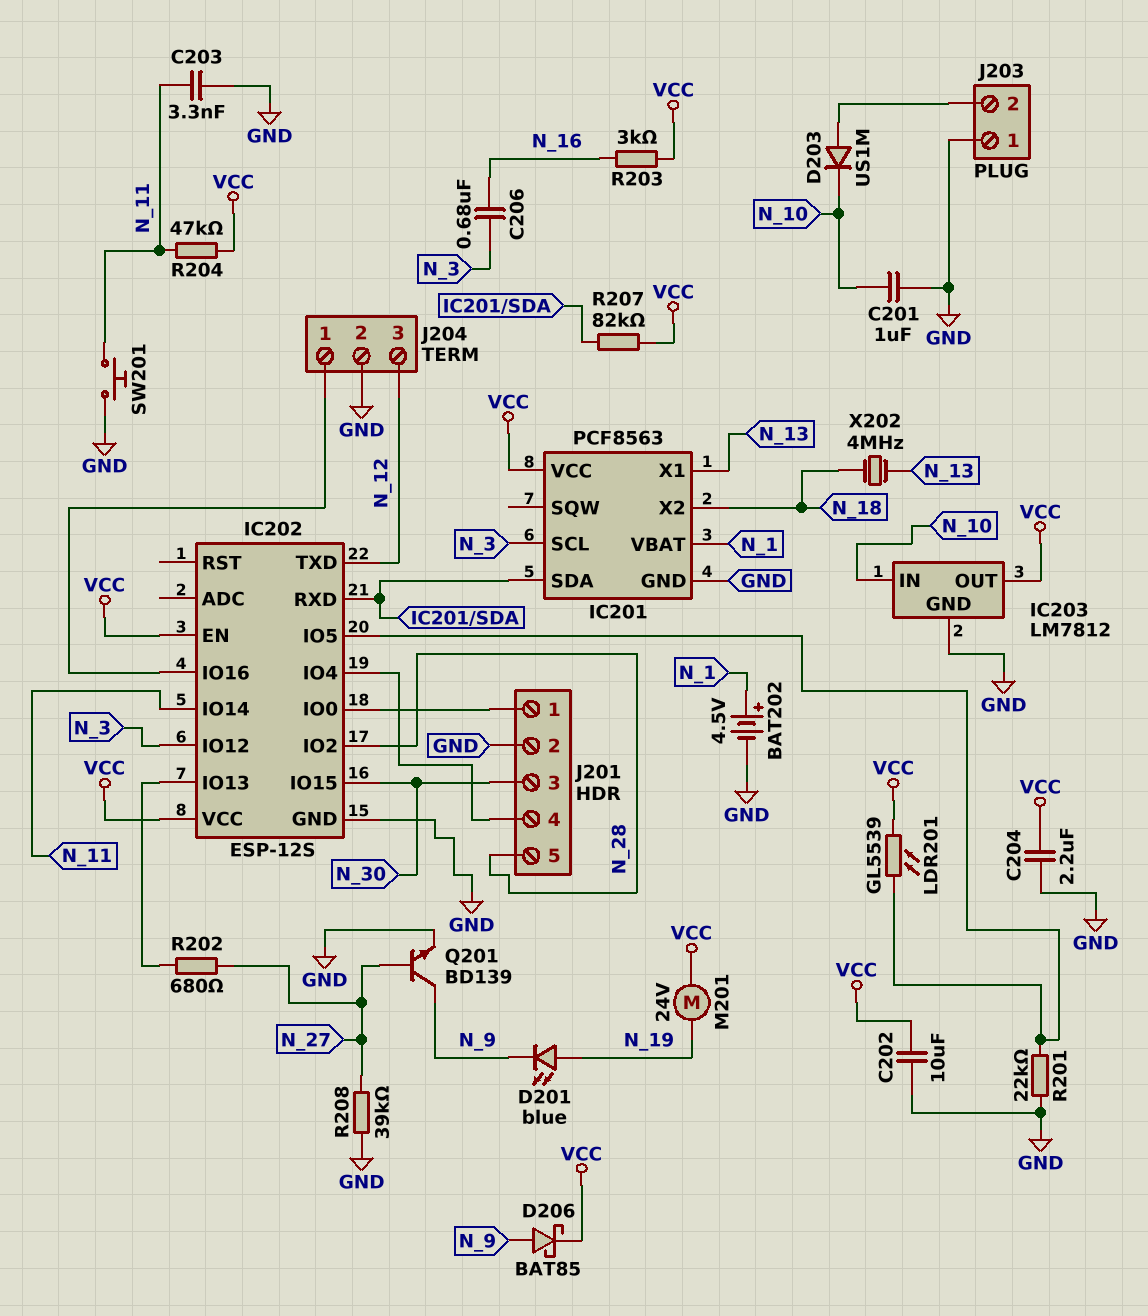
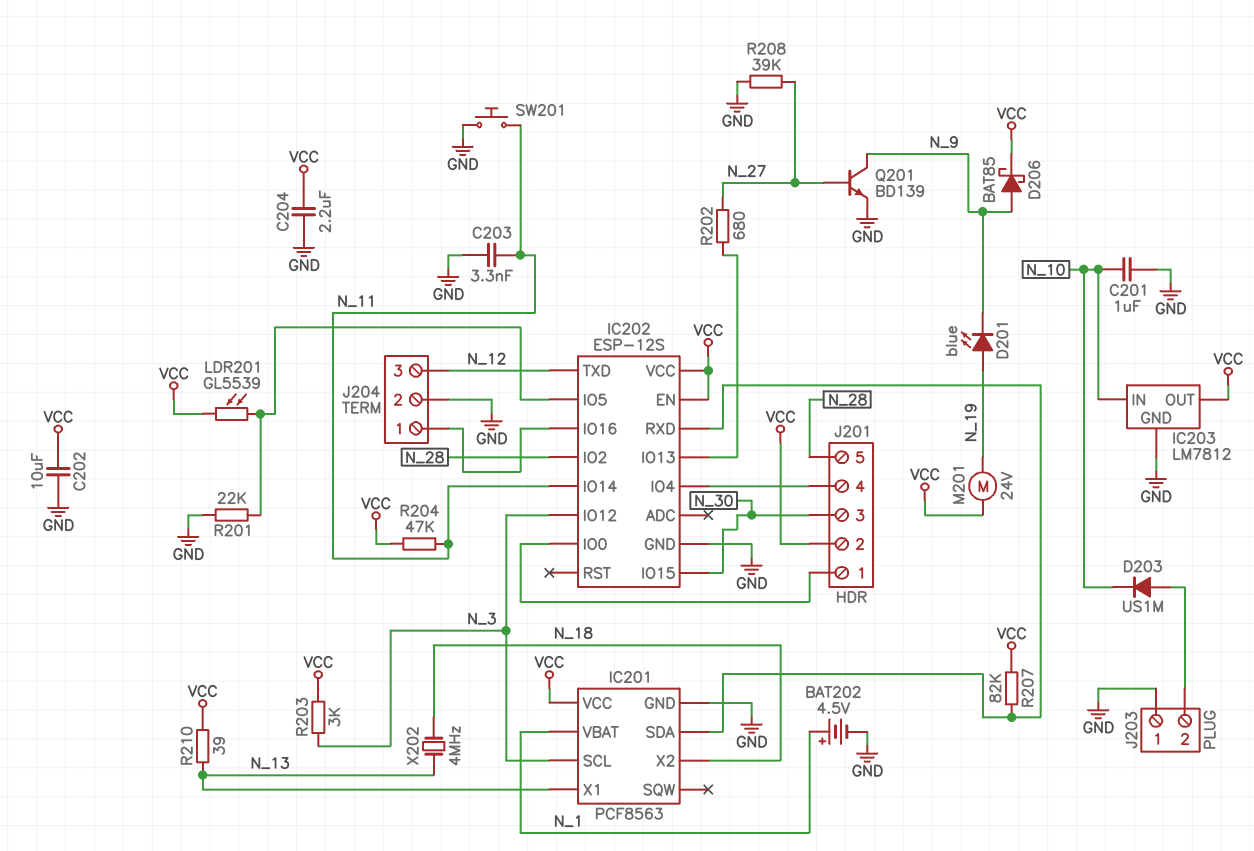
C206: 680nF (N_3, N_16) -> none
J201 pin 2: GND -> VCC
R203: 3k (N_16, VCC) -> 3k (N_3, VCC)
R210: none -> 39 (N_13, VCC)

